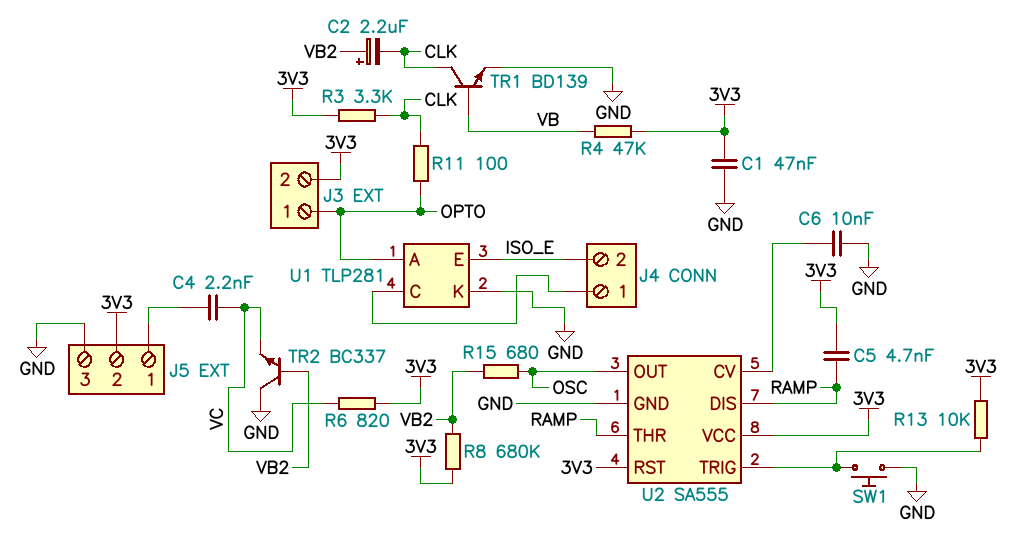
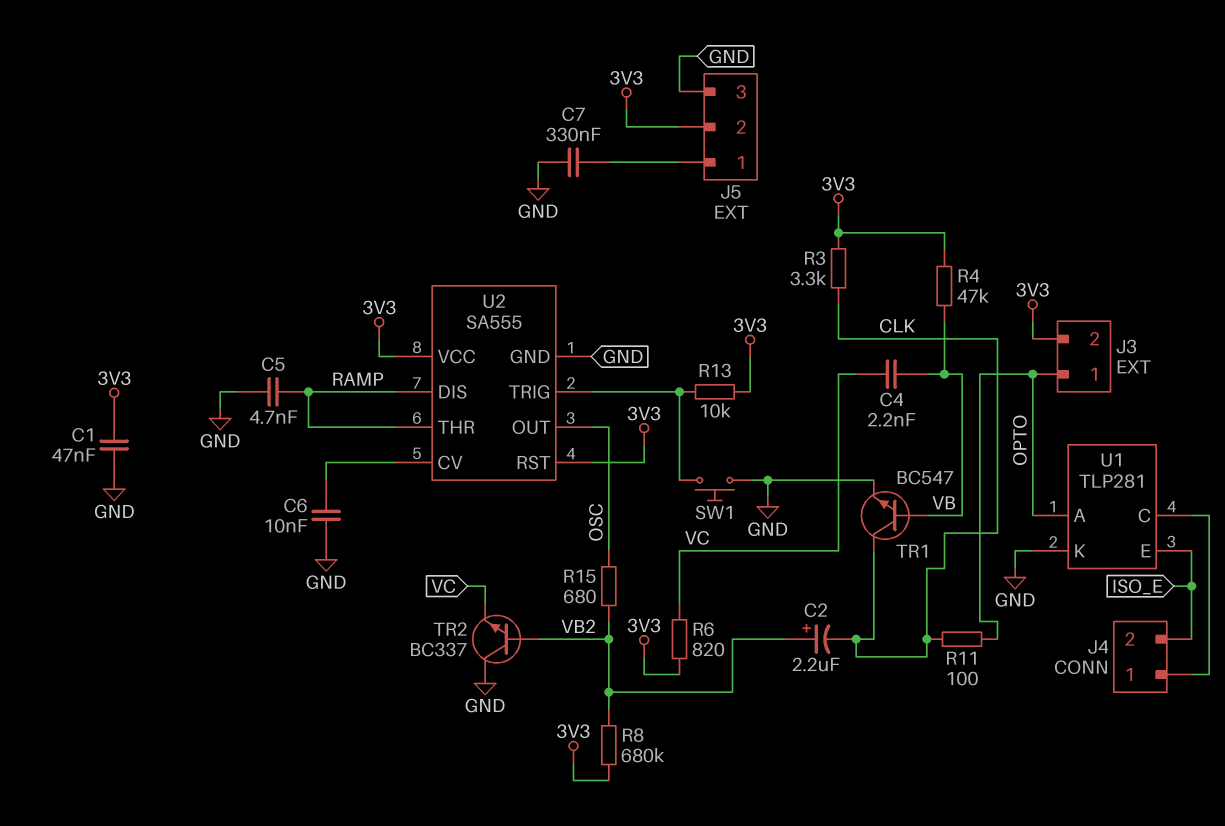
C4: 2.2nF (J5/1, VC) -> 2.2nF (VB, VC)
C5: 4.7nF (3V3, RAMP) -> 4.7nF (GND, RAMP)
C7: none -> 330nF (GND, J5/1)
TR1: NPN BD139 (B VB, C CLK, E GND) -> NPN BC547 (B VB, C CLK, E GND)

